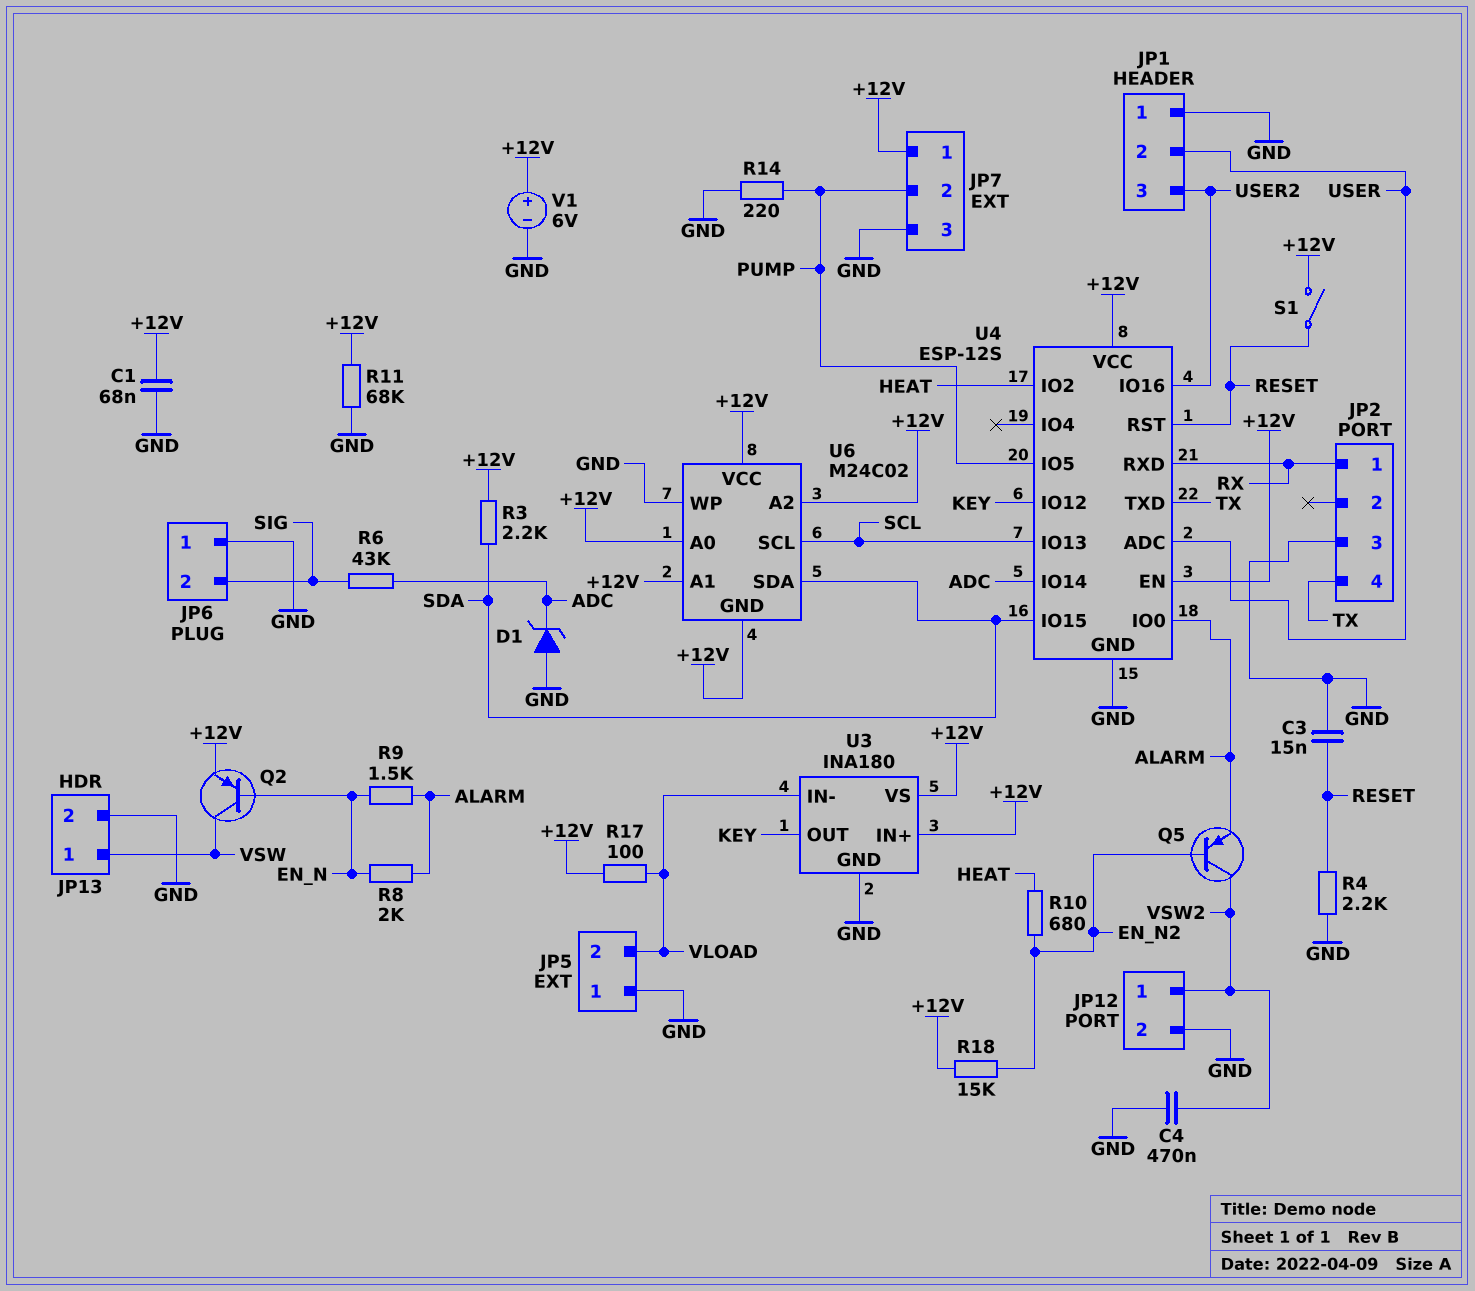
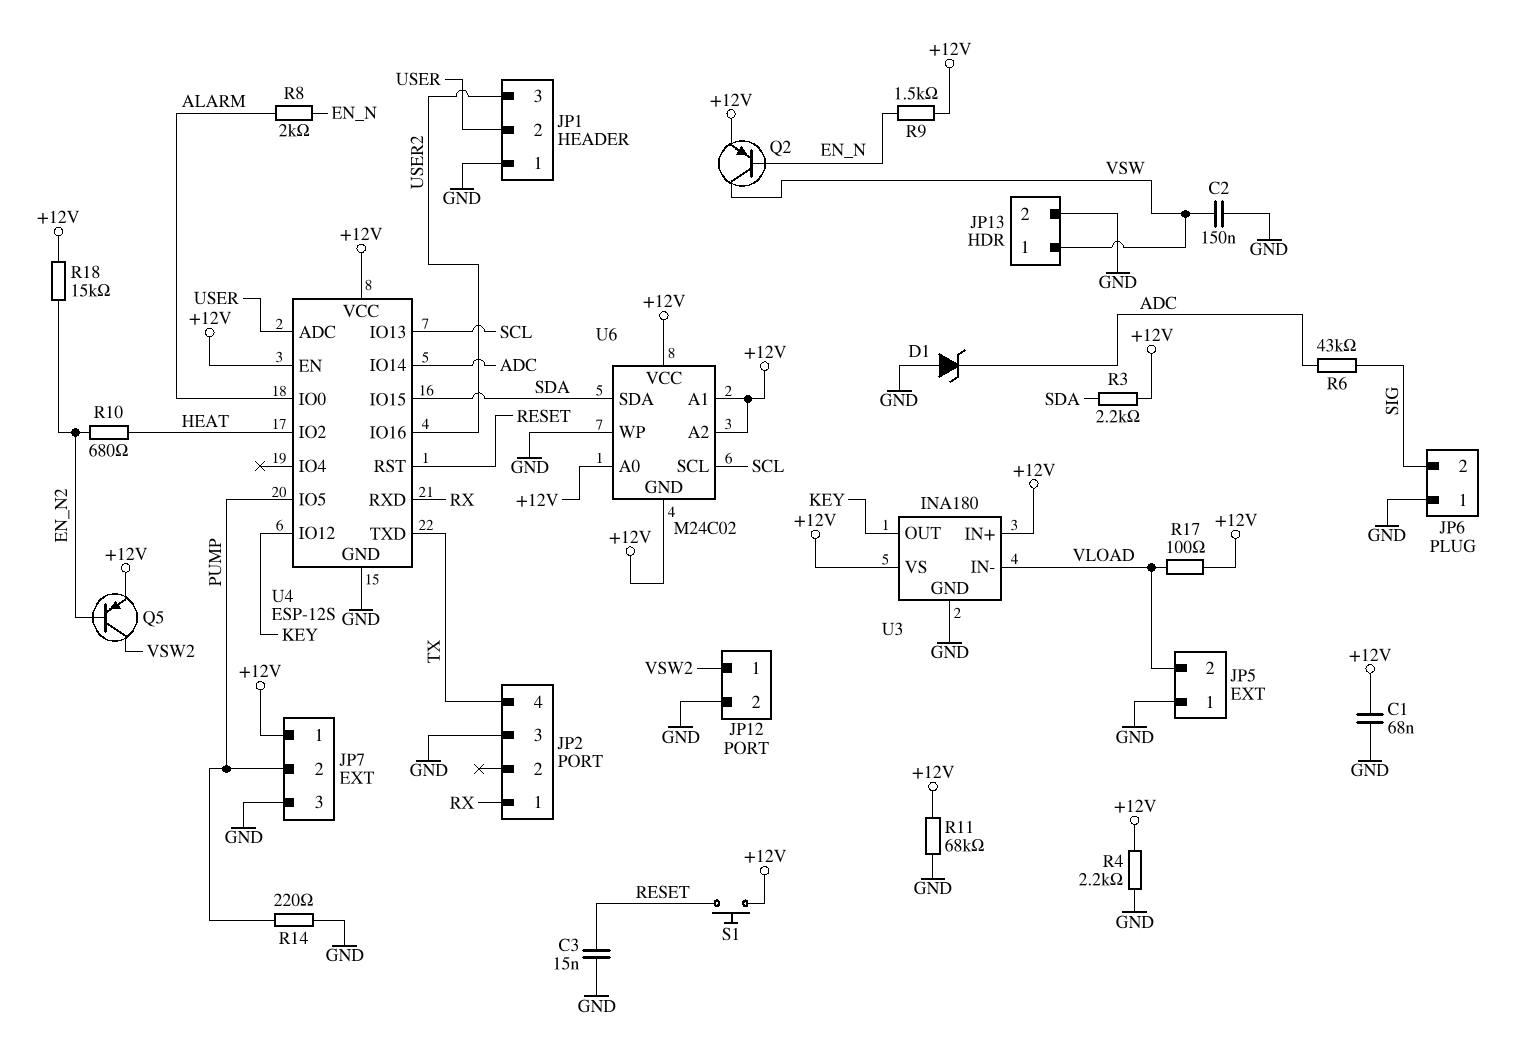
C2: none -> 150nF (GND, VSW)
C4: 470nF (GND, VSW2) -> none
Q5: PNP (B EN_N2, C VSW2, E ALARM) -> PNP (B EN_N2, C VSW2, E +12V)
R4: 2.2k (GND, RESET) -> 2.2k (+12V, GND)
R9: 1.5k (ALARM, EN_N) -> 1.5k (+12V, EN_N)
S1: switch (+12V, RESET) -> button (+12V, RESET)
V1: 6V (plus +12V, minus GND) -> none

